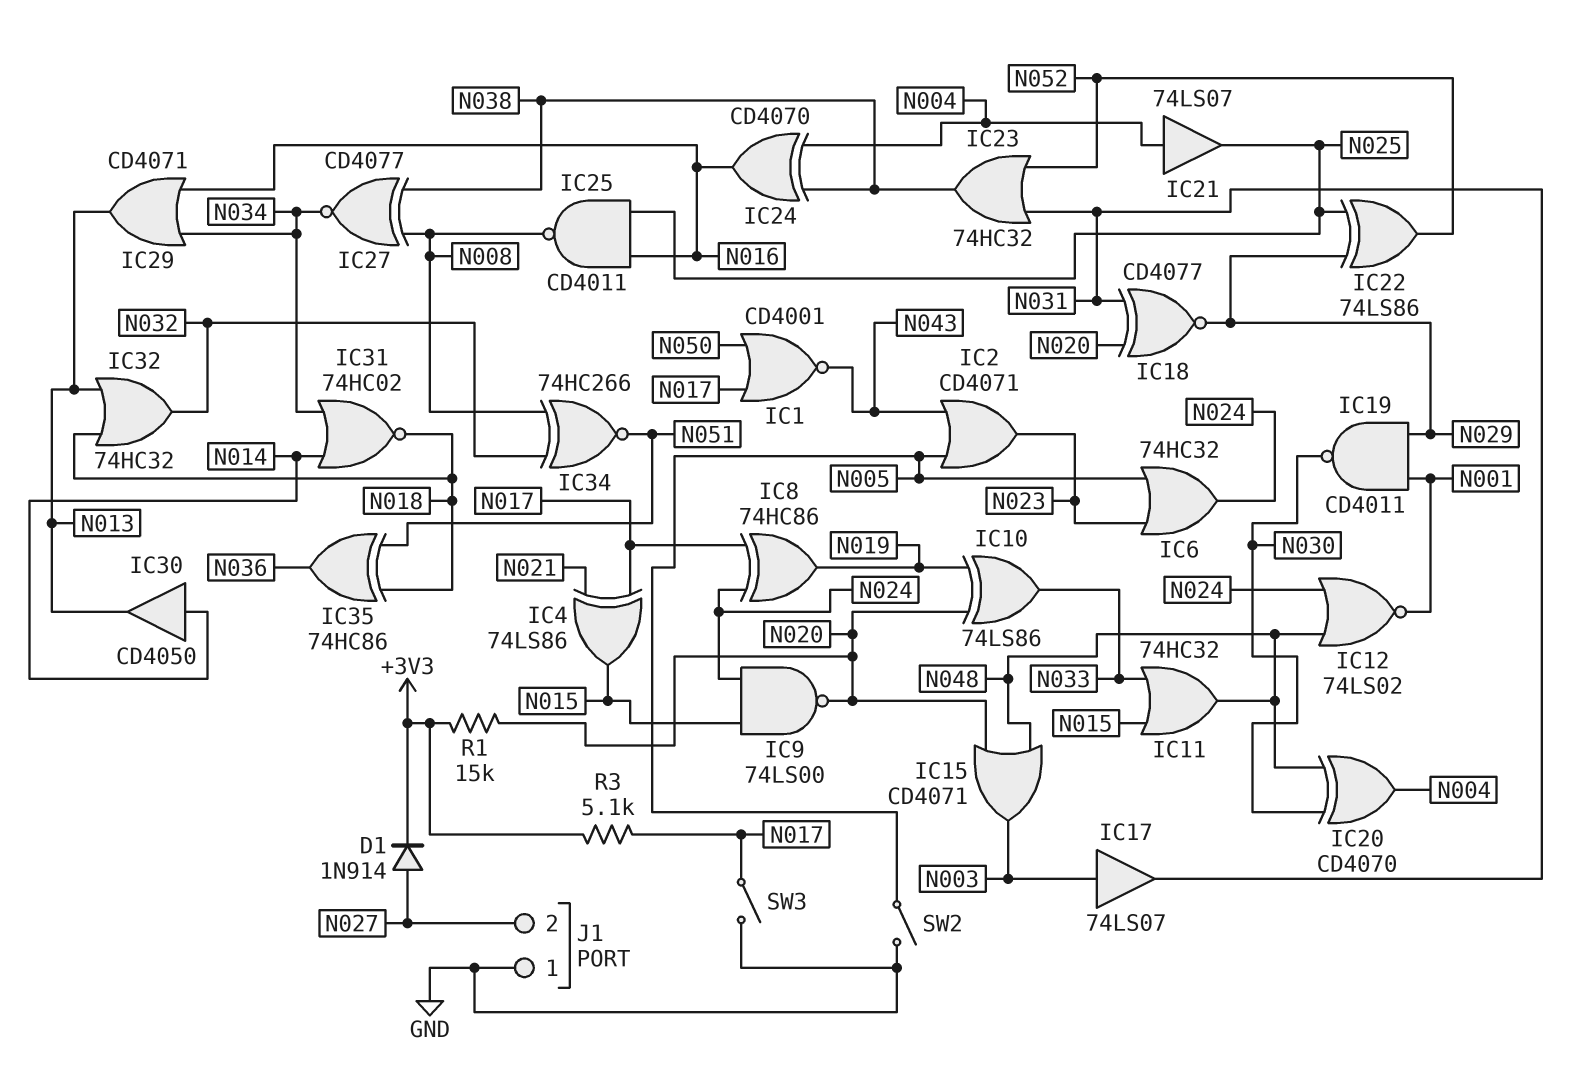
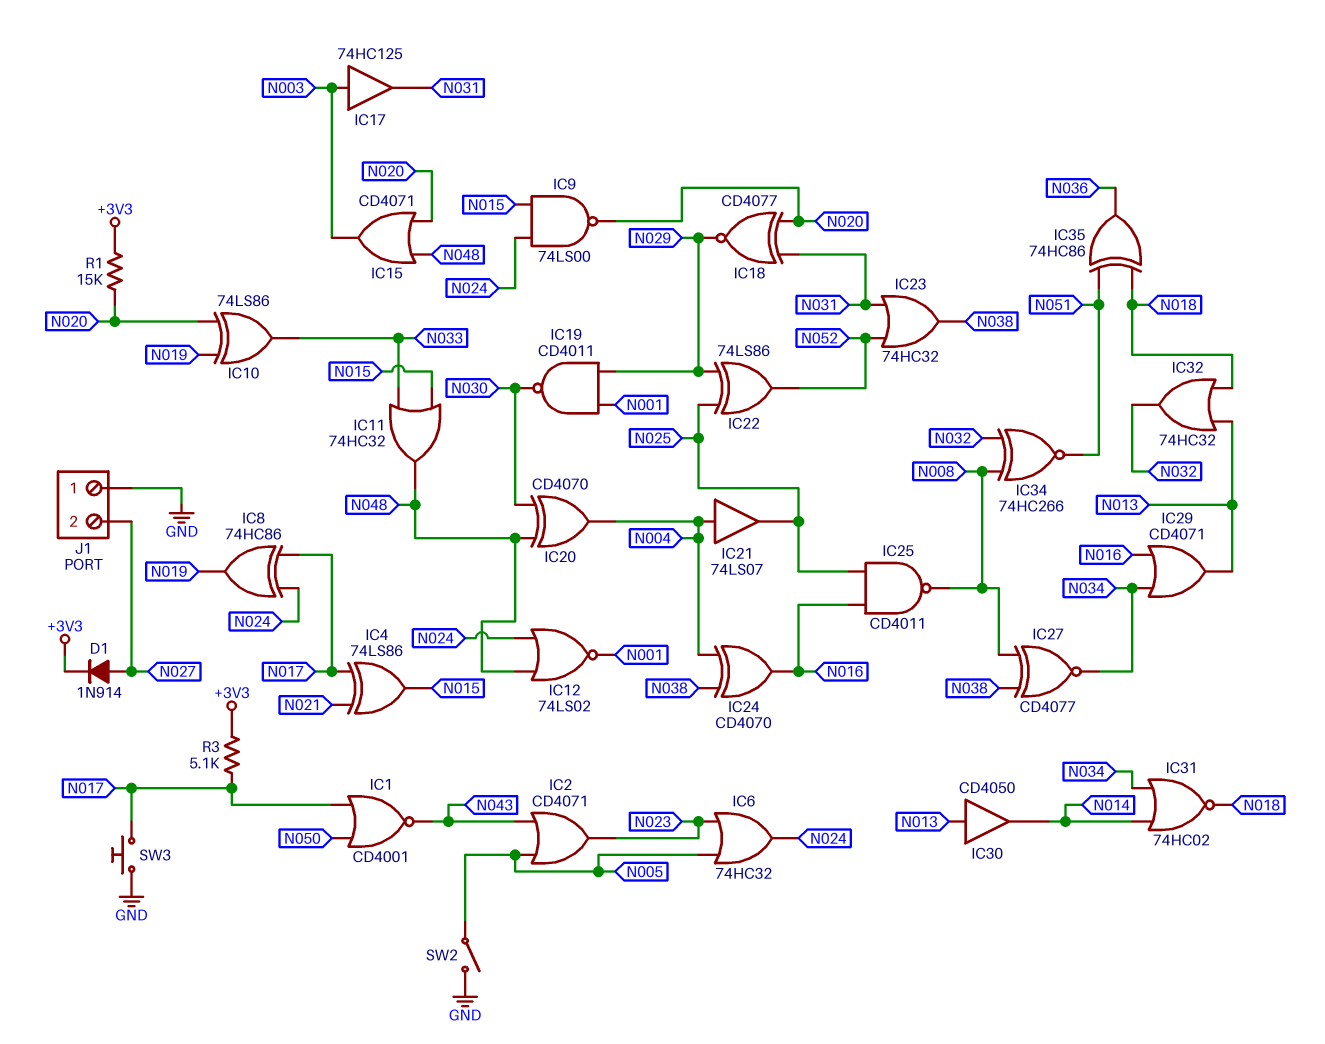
IC17: buffer 74LS07 (in N003, out N031) -> buffer 74HC125 (in N003, out N031)
IC30: buffer CD4050 (in N014, out N013) -> buffer CD4050 (in N013, out N014)
SW3: switch (GND, N017) -> button (GND, N017)

